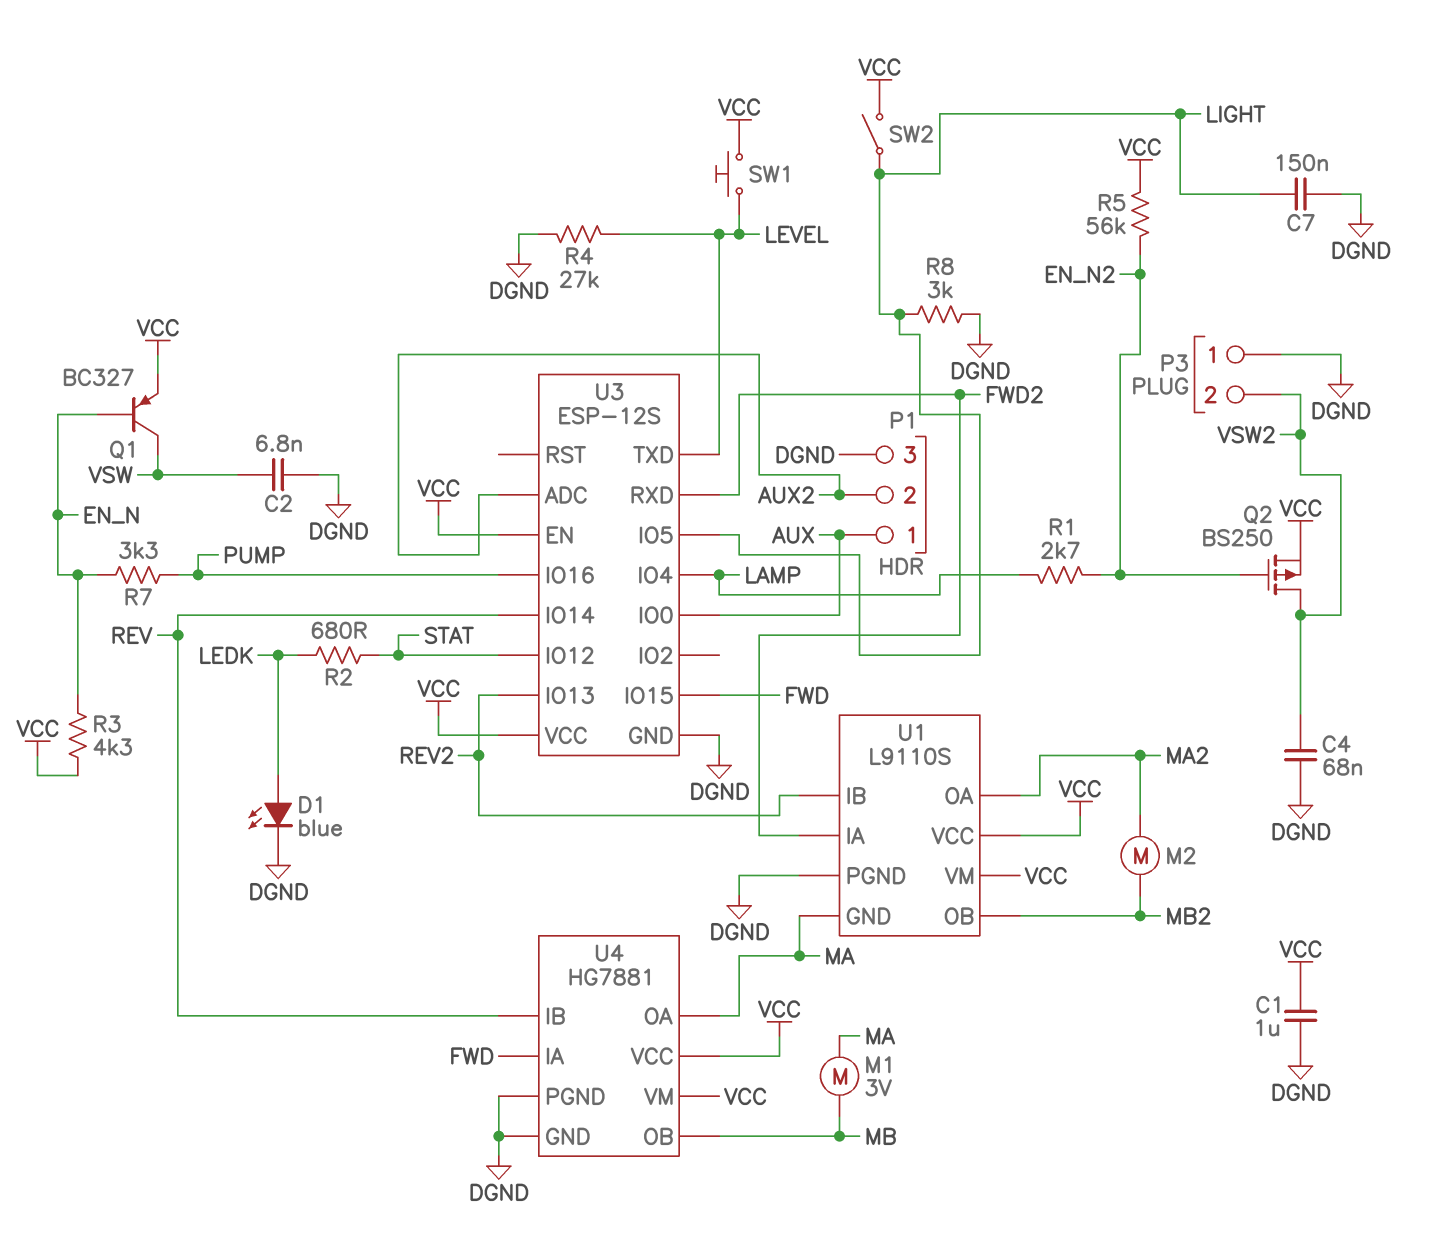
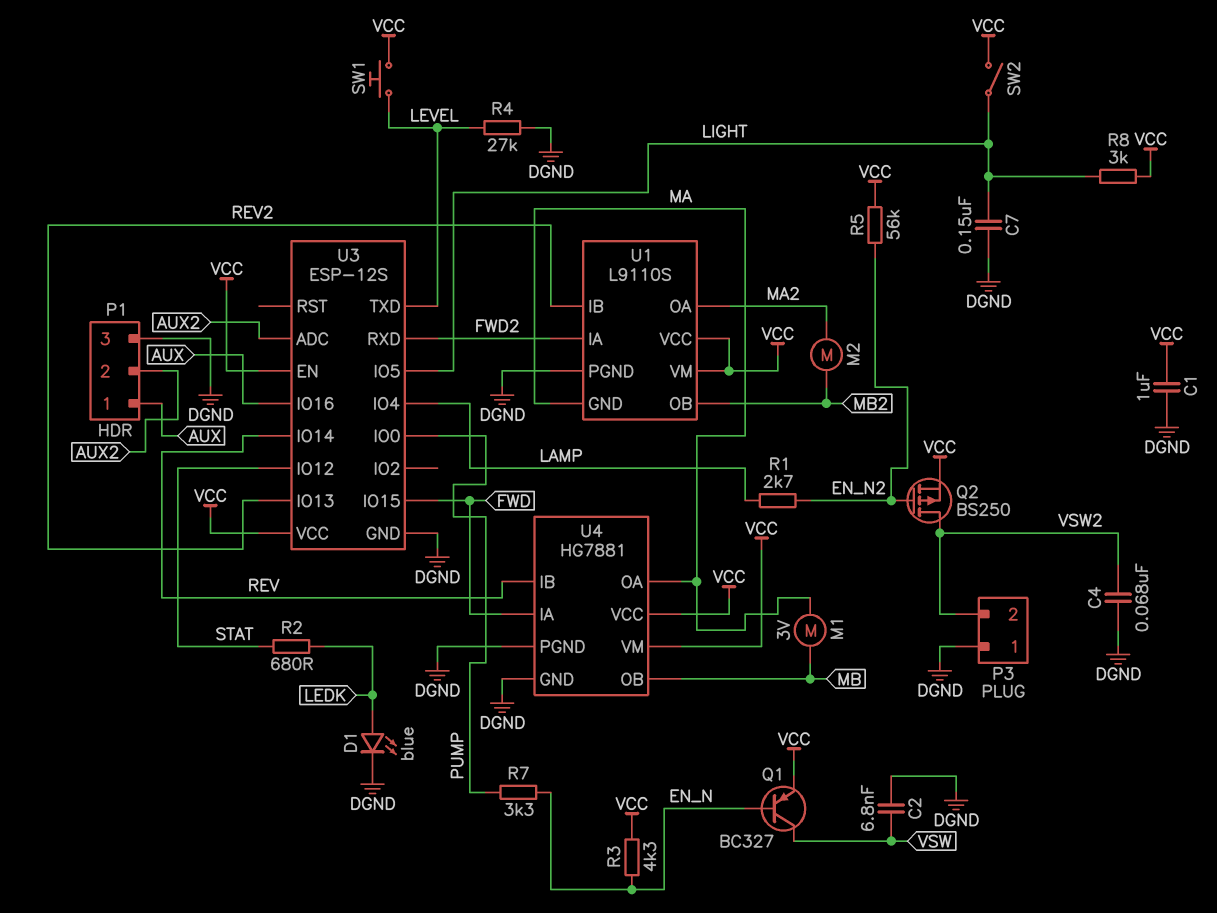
R8: 3k (DGND, LIGHT) -> 3k (LIGHT, VCC)
U3 pin IO0: AUX -> PUMP
U3 pin IO16: PUMP -> AUX

